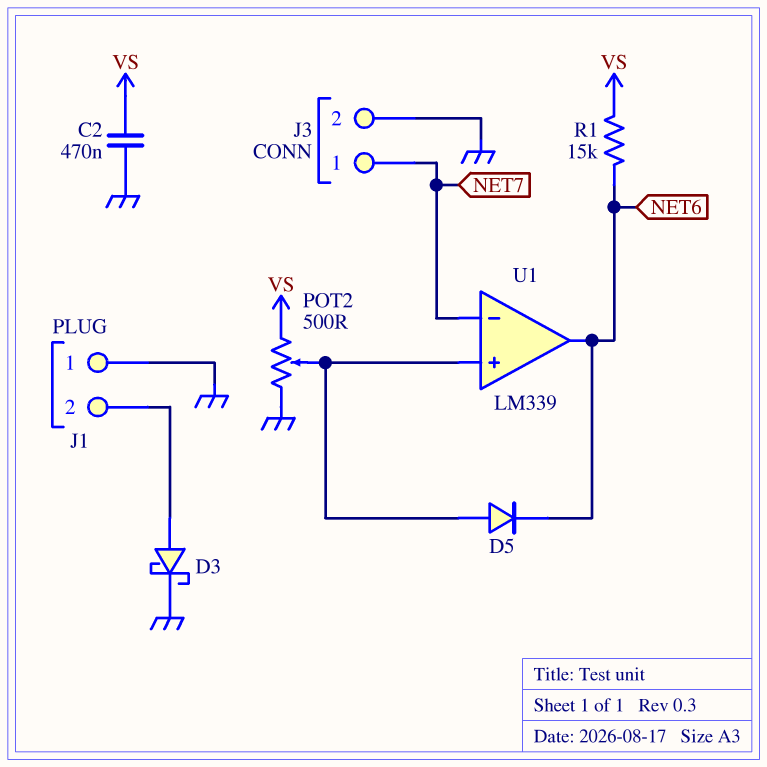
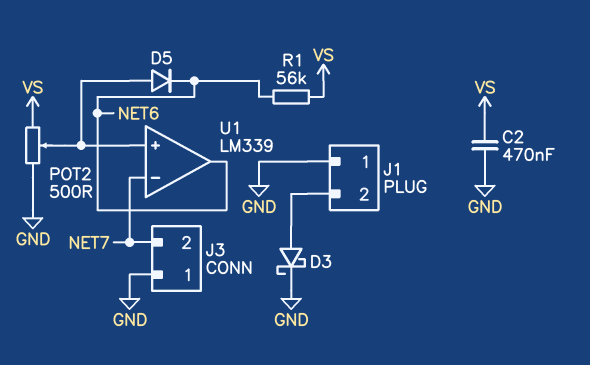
J3 pin 1: NET7 -> GND
J3 pin 2: GND -> NET7
R1: 15k (NET6, VS) -> 56k (NET6, VS)

